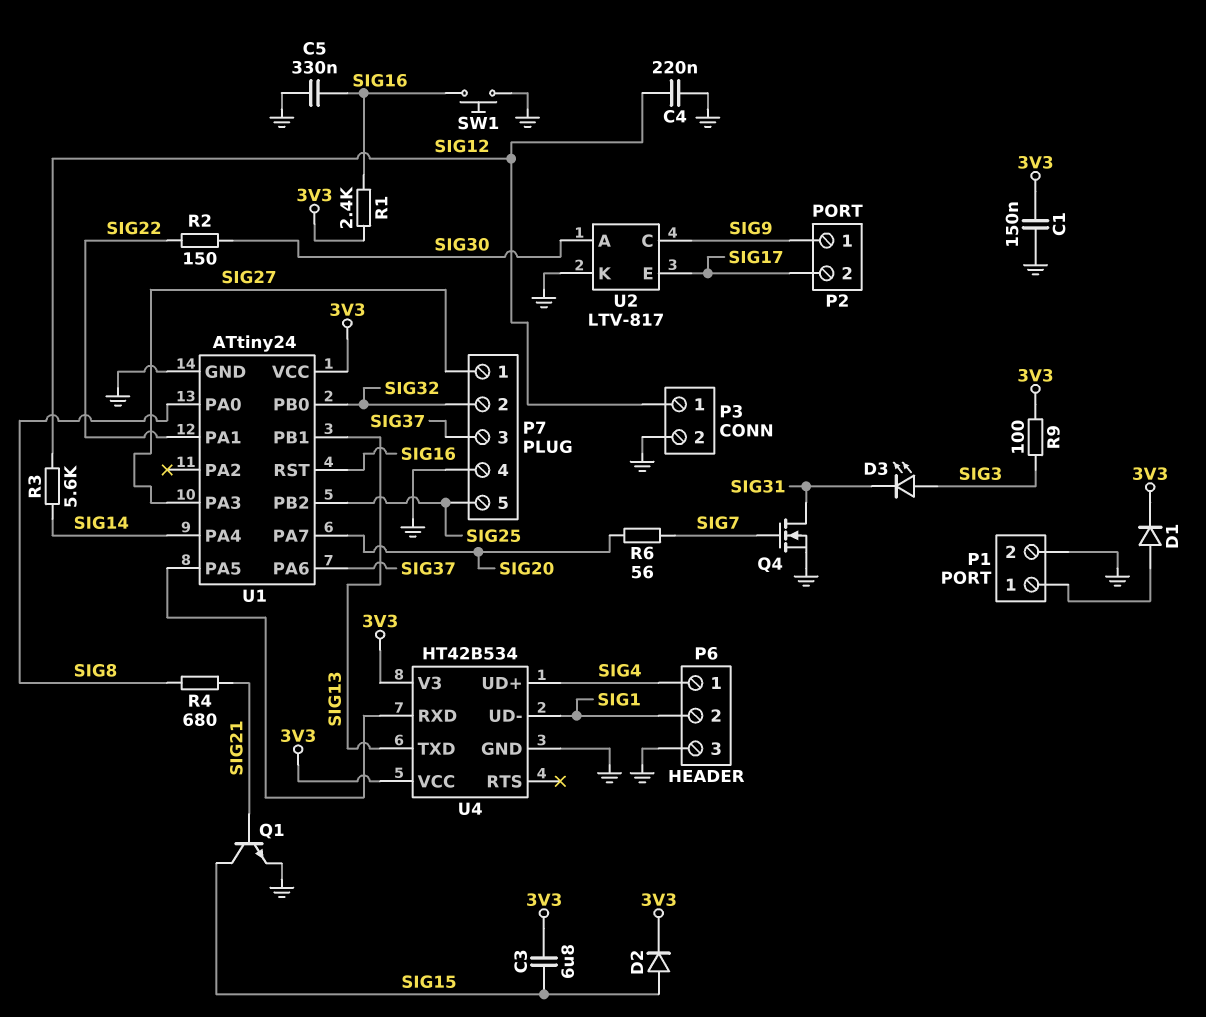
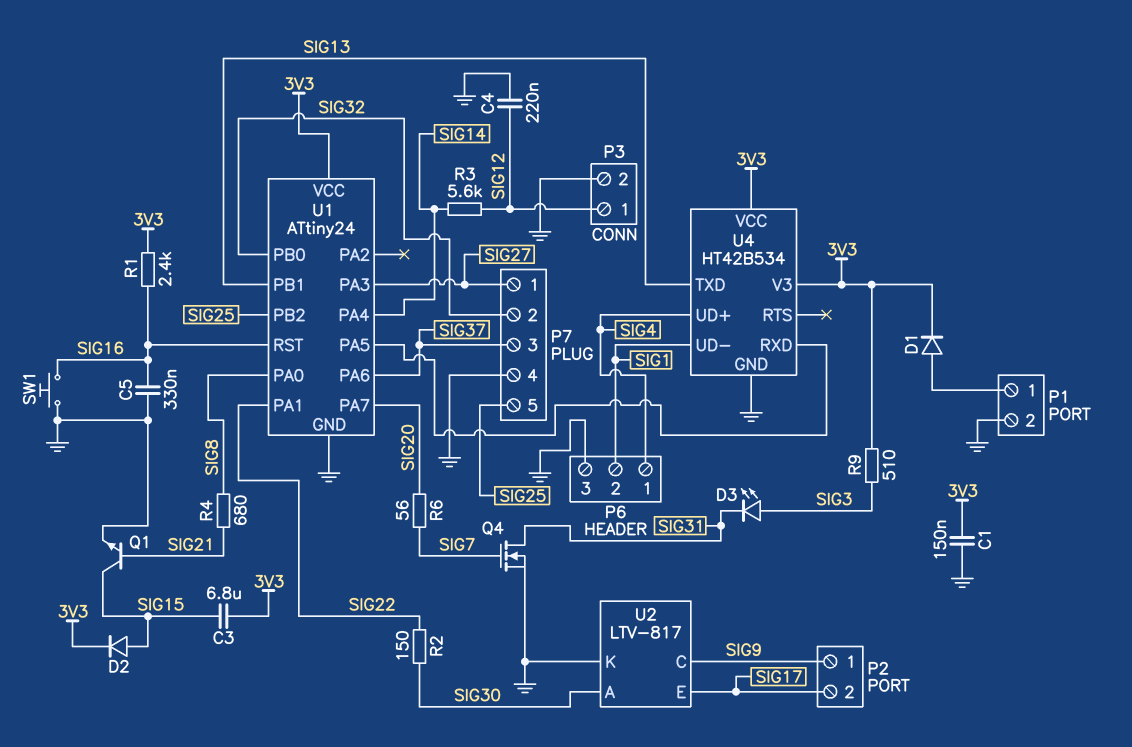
R9: 100 (3V3, SIG3) -> 510 (3V3, SIG3)

